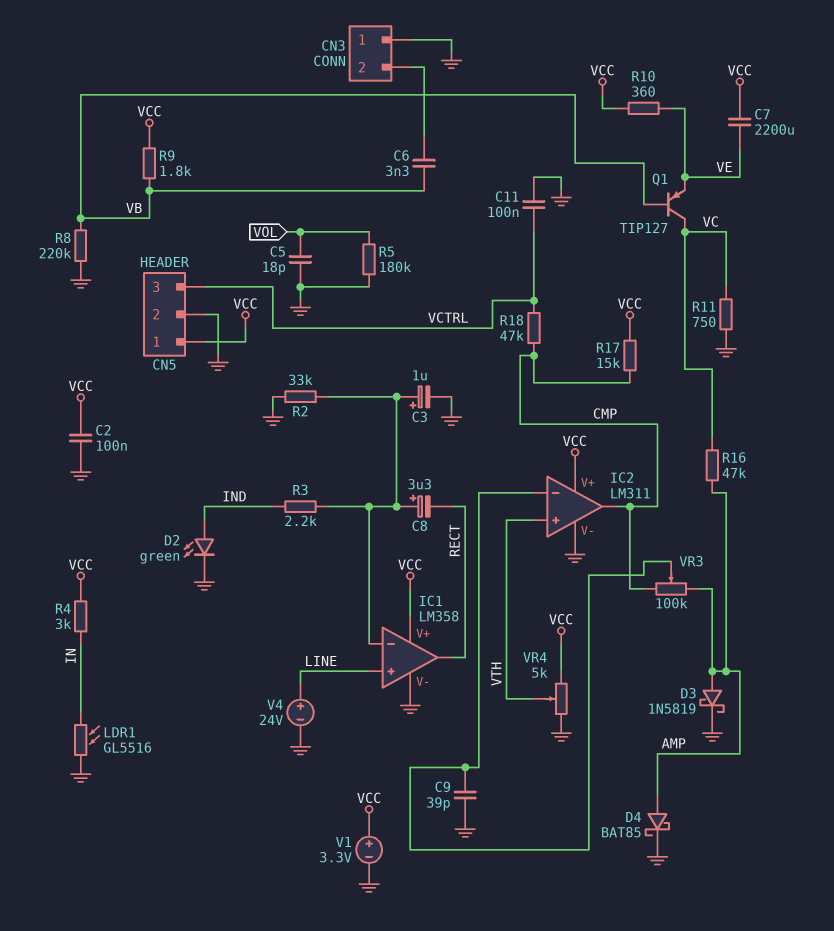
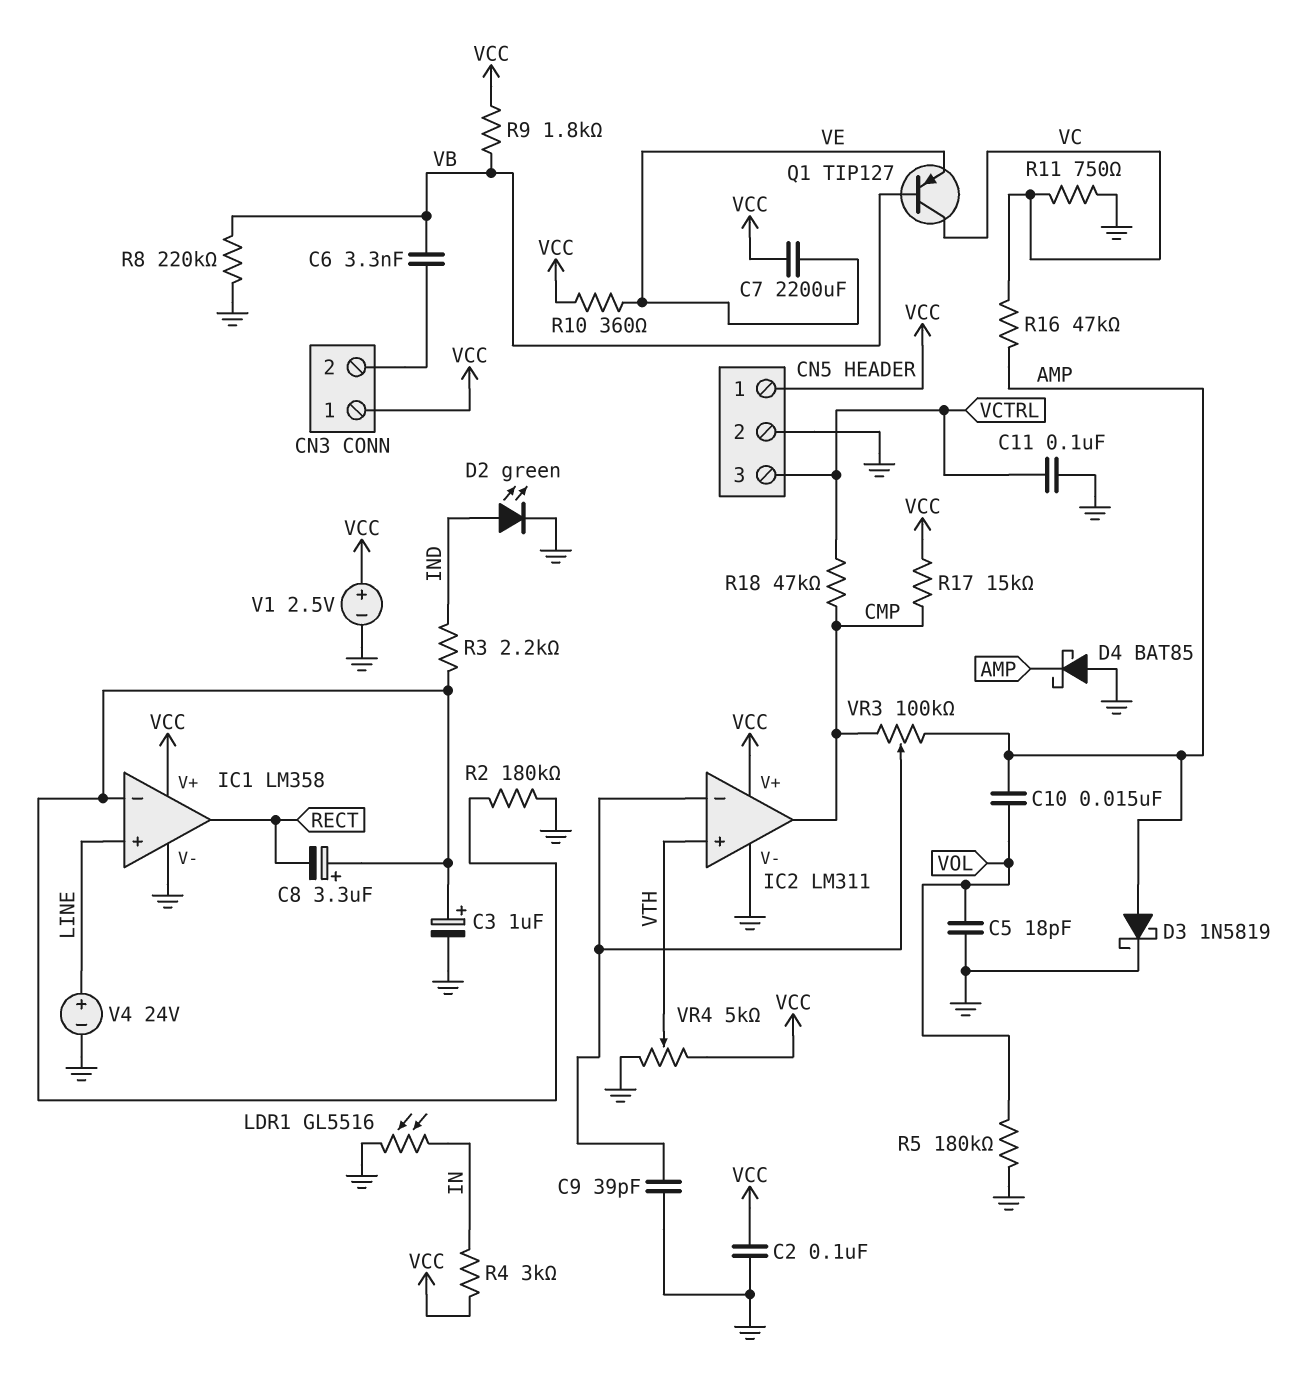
C10: none -> 15nF (AMP, VOL)
CN3 pin 1: GND -> VCC
D4: schottky BAT85 (A AMP, K GND) -> schottky BAT85 (A GND, K AMP)
R2: 33k (GND, IC1/in-) -> 180k (GND, IC1/in-)
V1: 3.3V (plus VCC, minus GND) -> 2.5V (plus VCC, minus GND)

